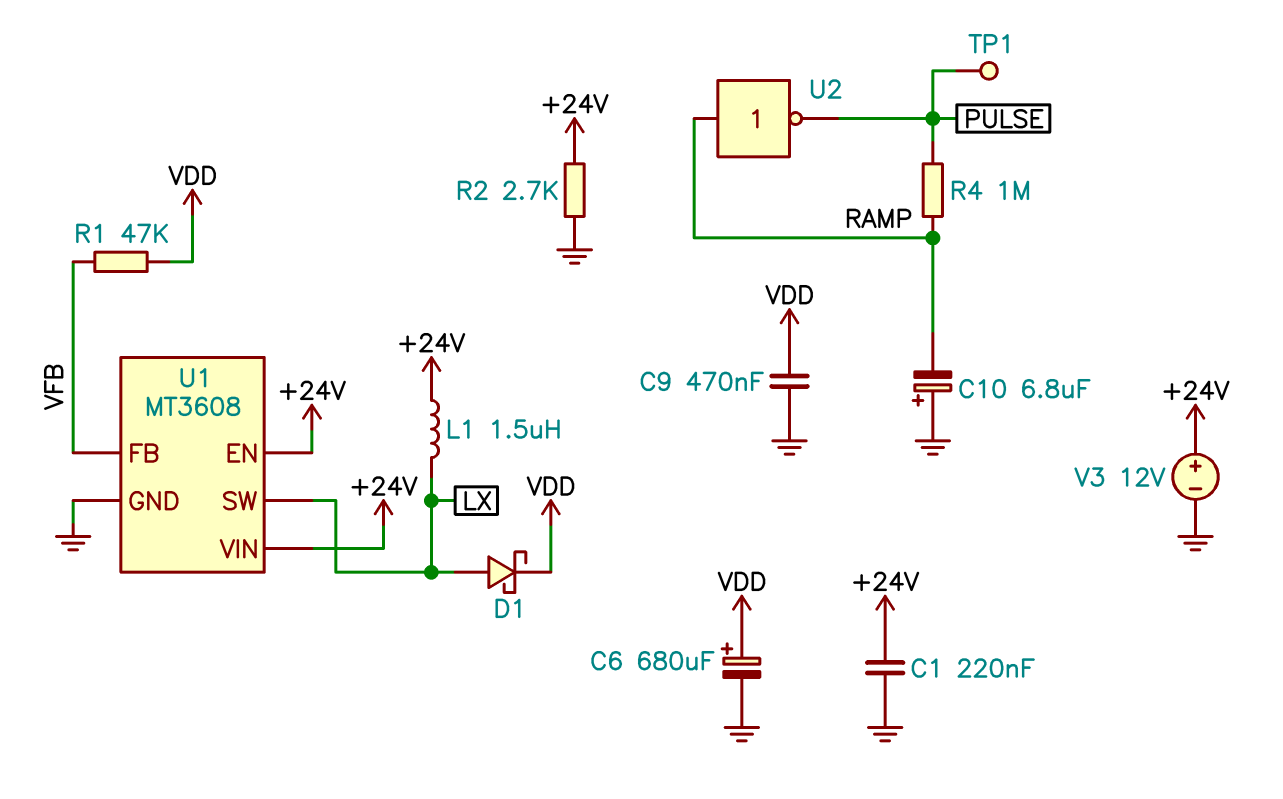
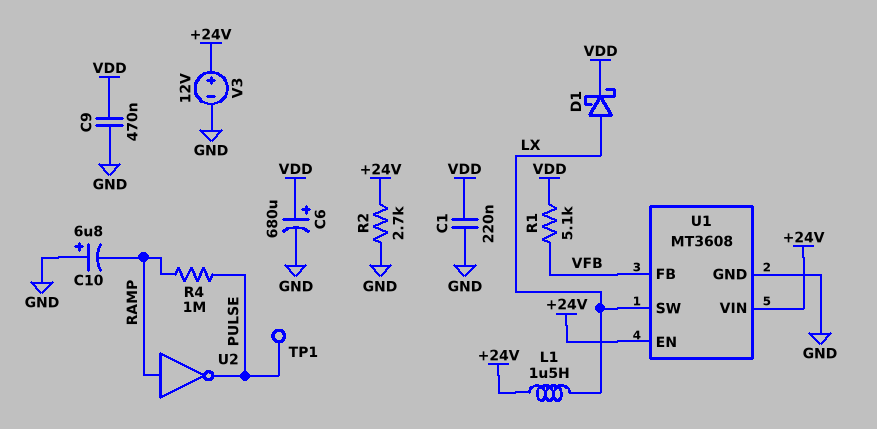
C1: 220nF (+24V, GND) -> 220nF (GND, VDD)
R1: 47k (VDD, VFB) -> 5.1k (VDD, VFB)

